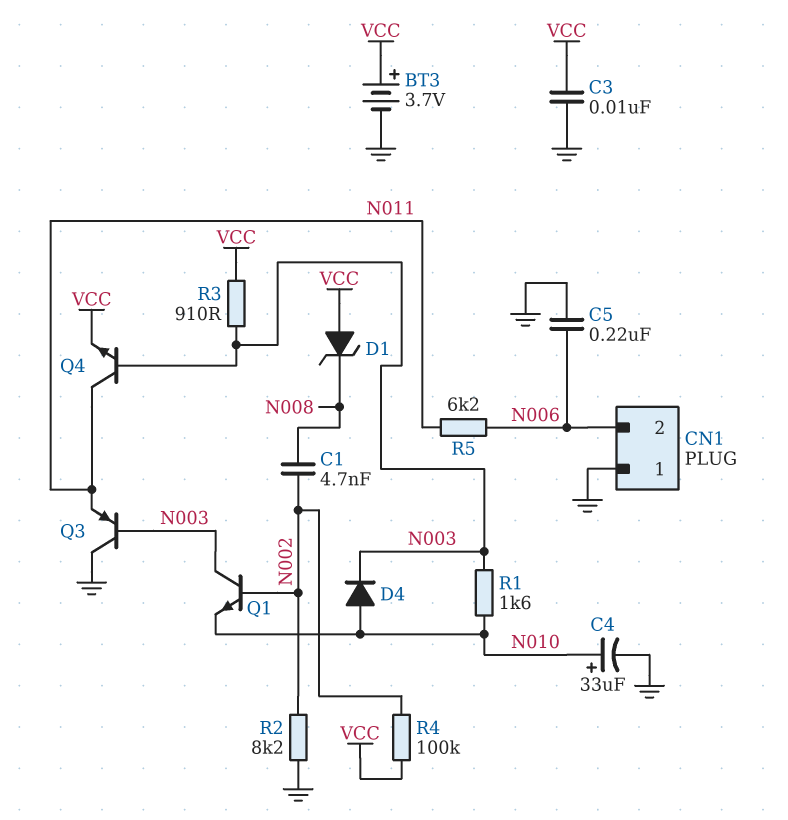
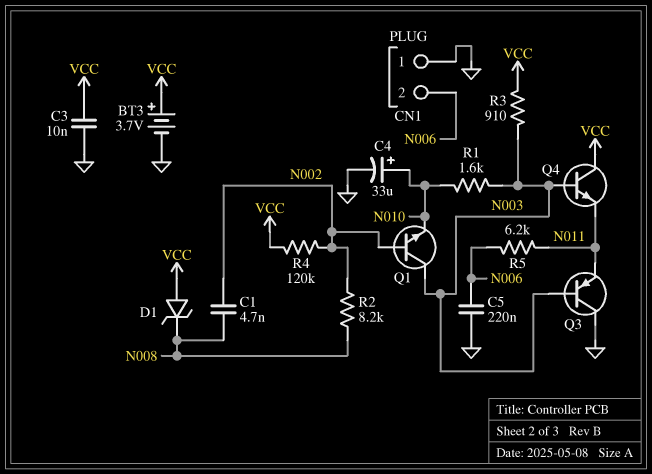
D4: diode (A N010, K N003) -> none
Q4: NPN (B N003, C N011, E VCC) -> NPN (B N003, C VCC, E N011)
R2: 8.2k (GND, N002) -> 8.2k (N002, N008)
R4: 100k (N002, VCC) -> 120k (N002, VCC)

